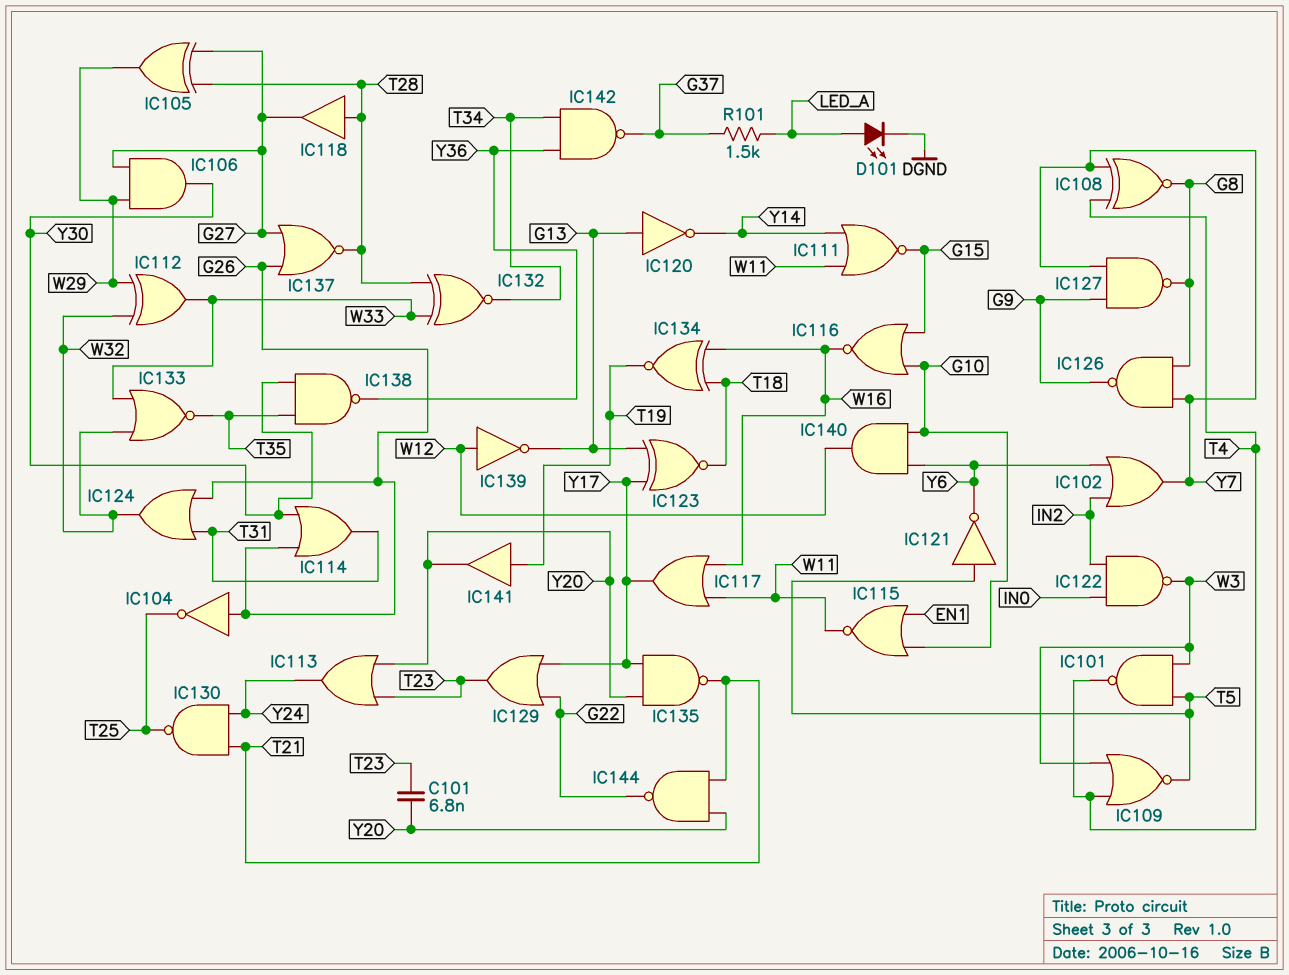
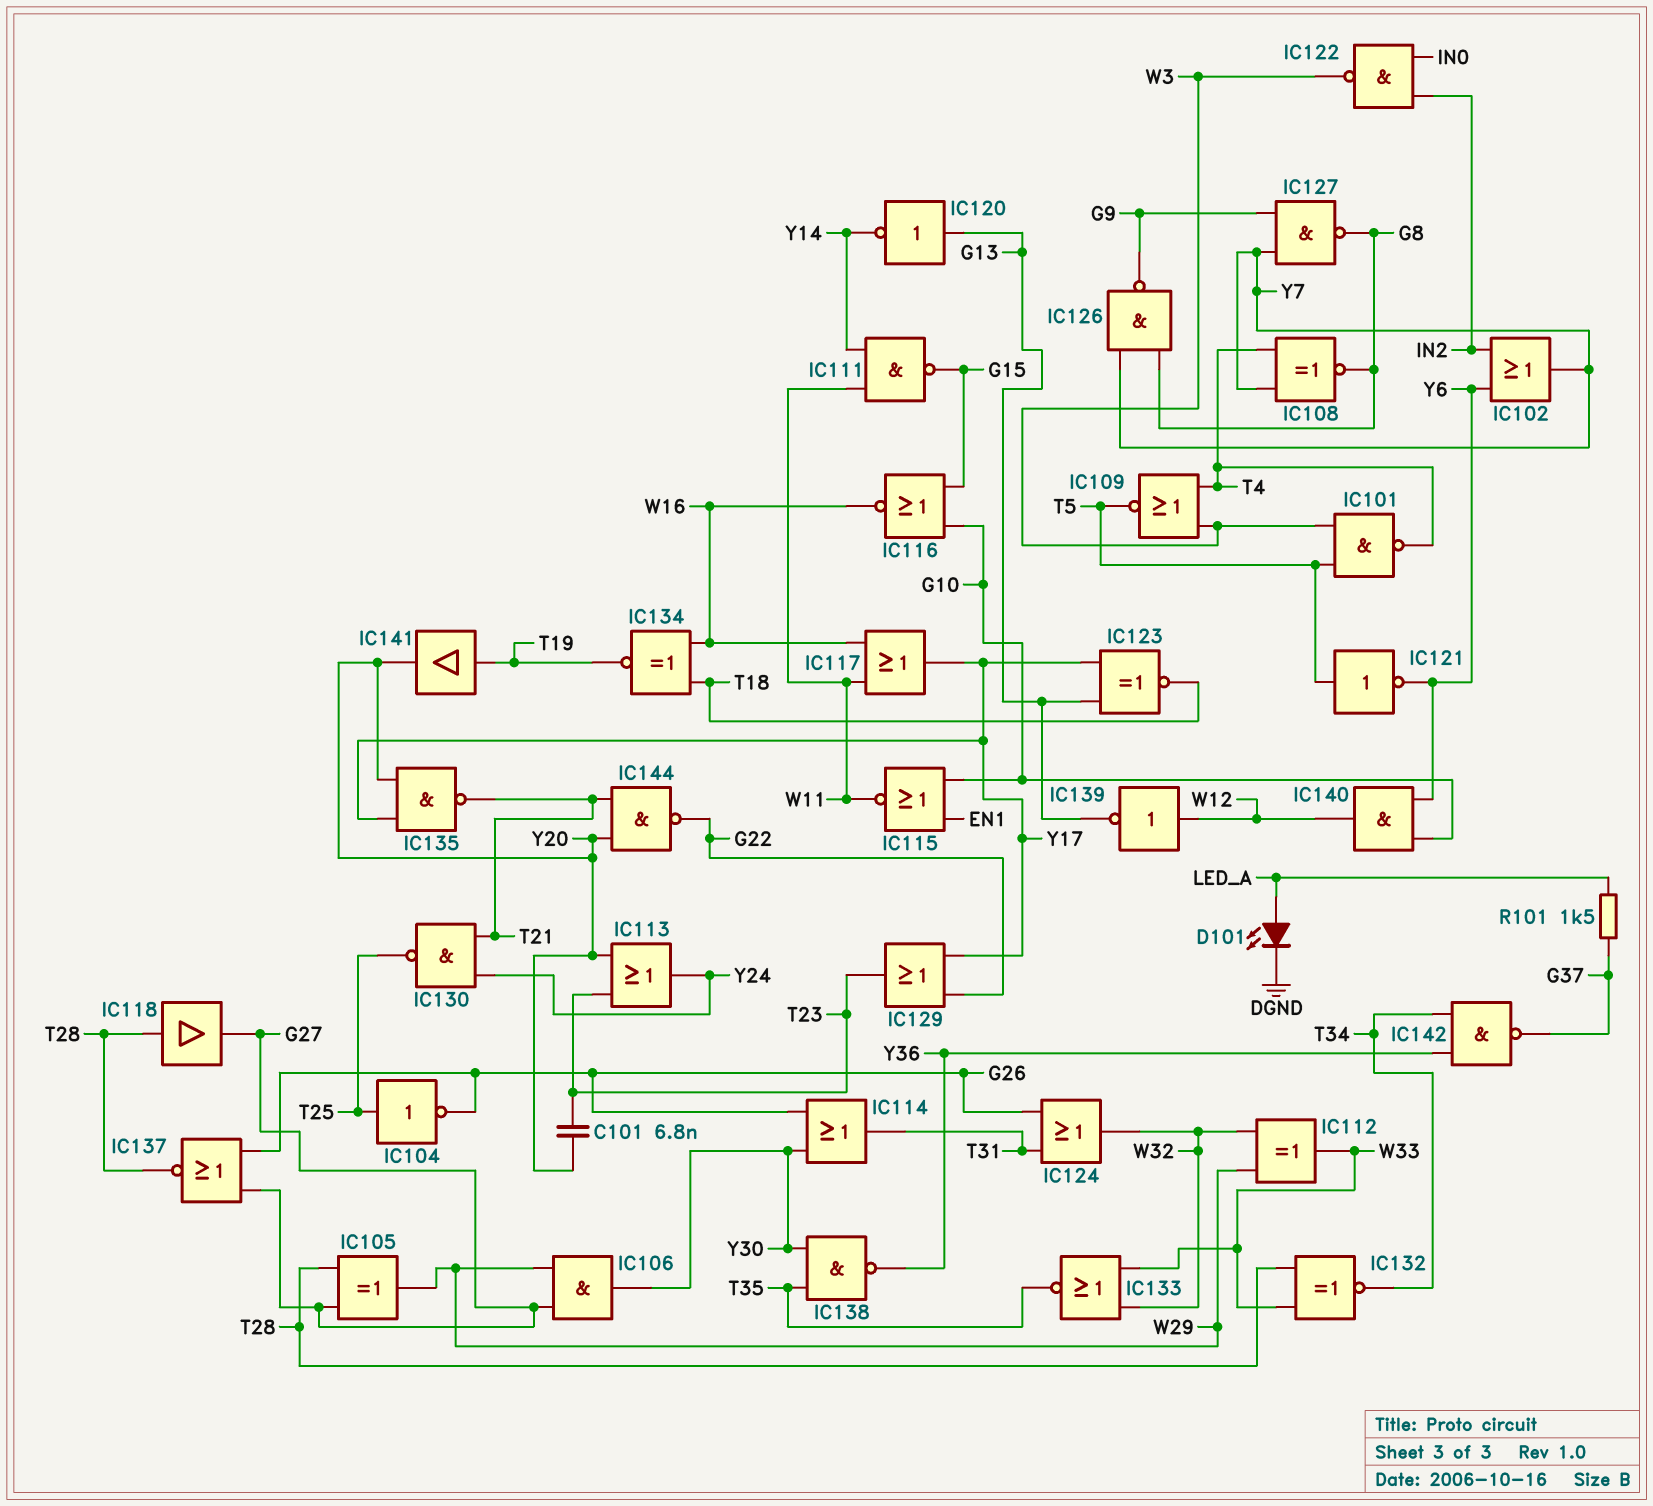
IC104: NOT (in G26, out T25) -> NOT (in T25, out G26)
IC111: NOR (in W11, in Y14, out G15) -> NAND (in W11, in Y14, out G15)

